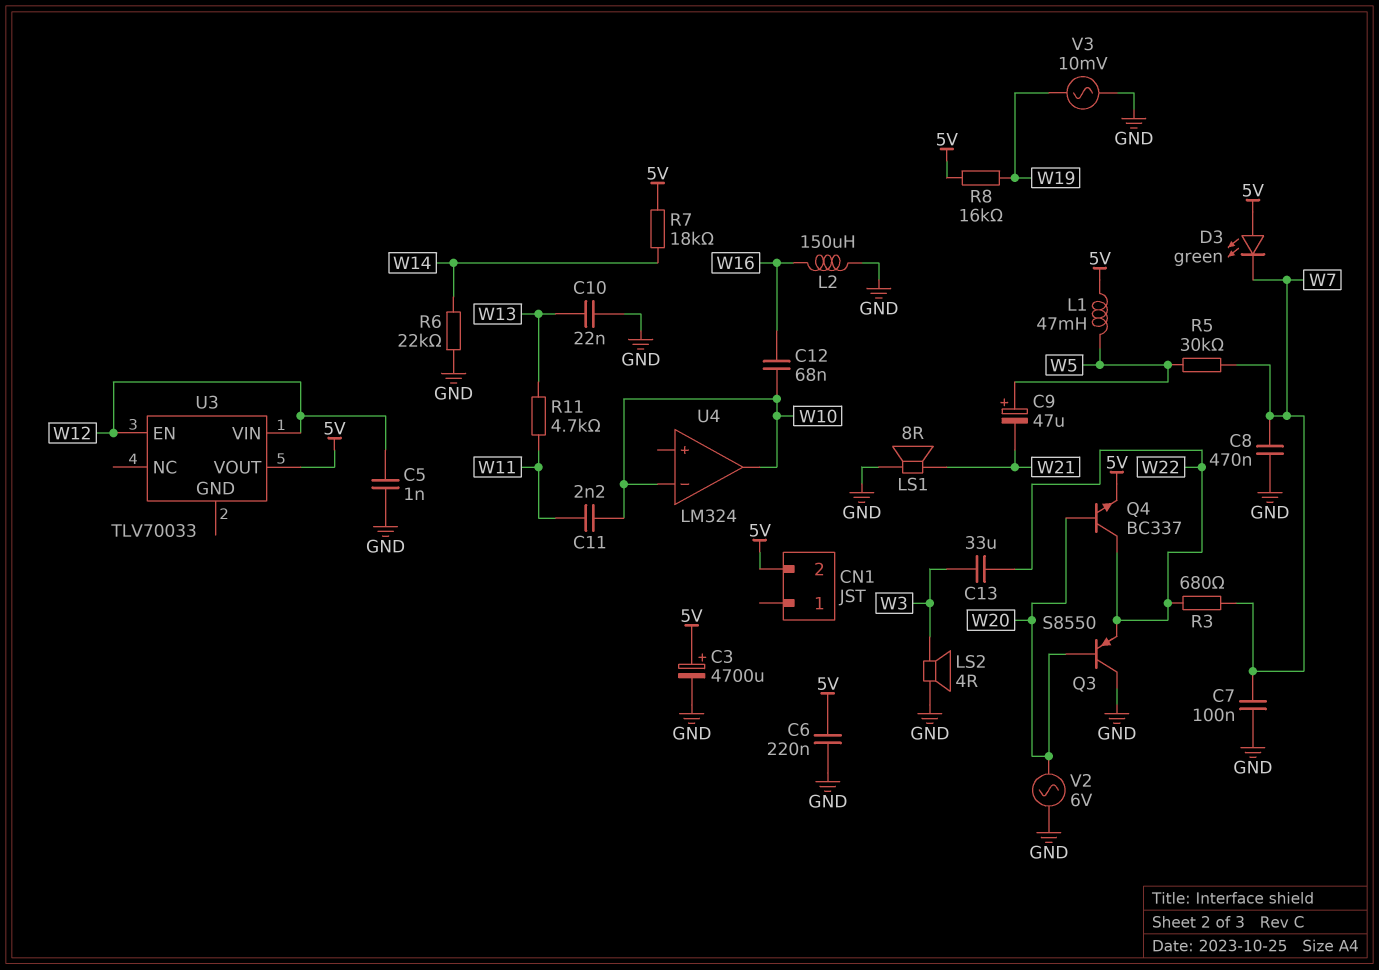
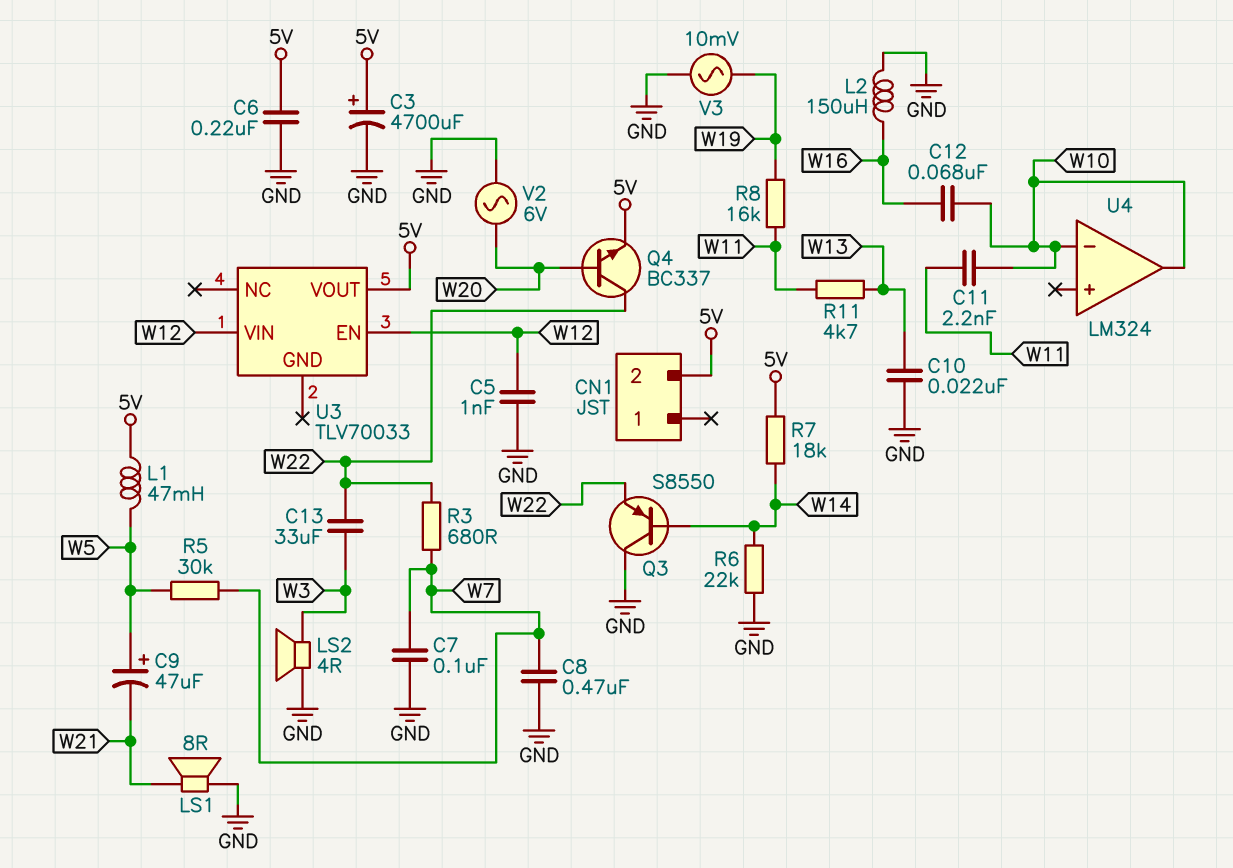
D3: LED green (A 5V, K W7) -> none
Q3: PNP S8550 (B W20, C GND, E W22) -> PNP S8550 (B W14, C GND, E W22)
R8: 16k (5V, W19) -> 16k (W11, W19)

